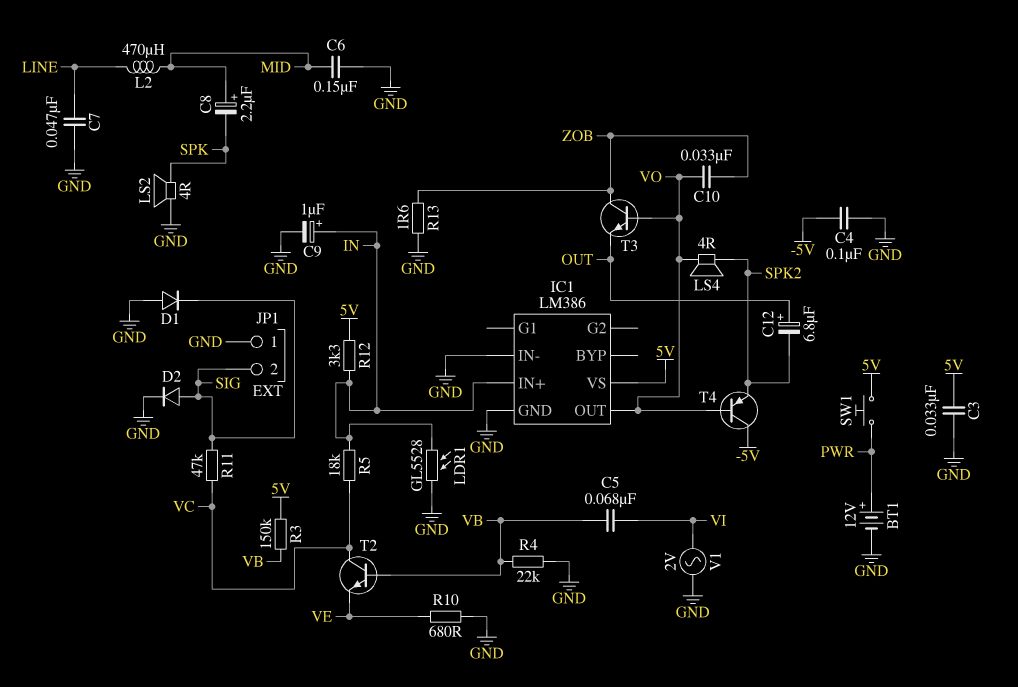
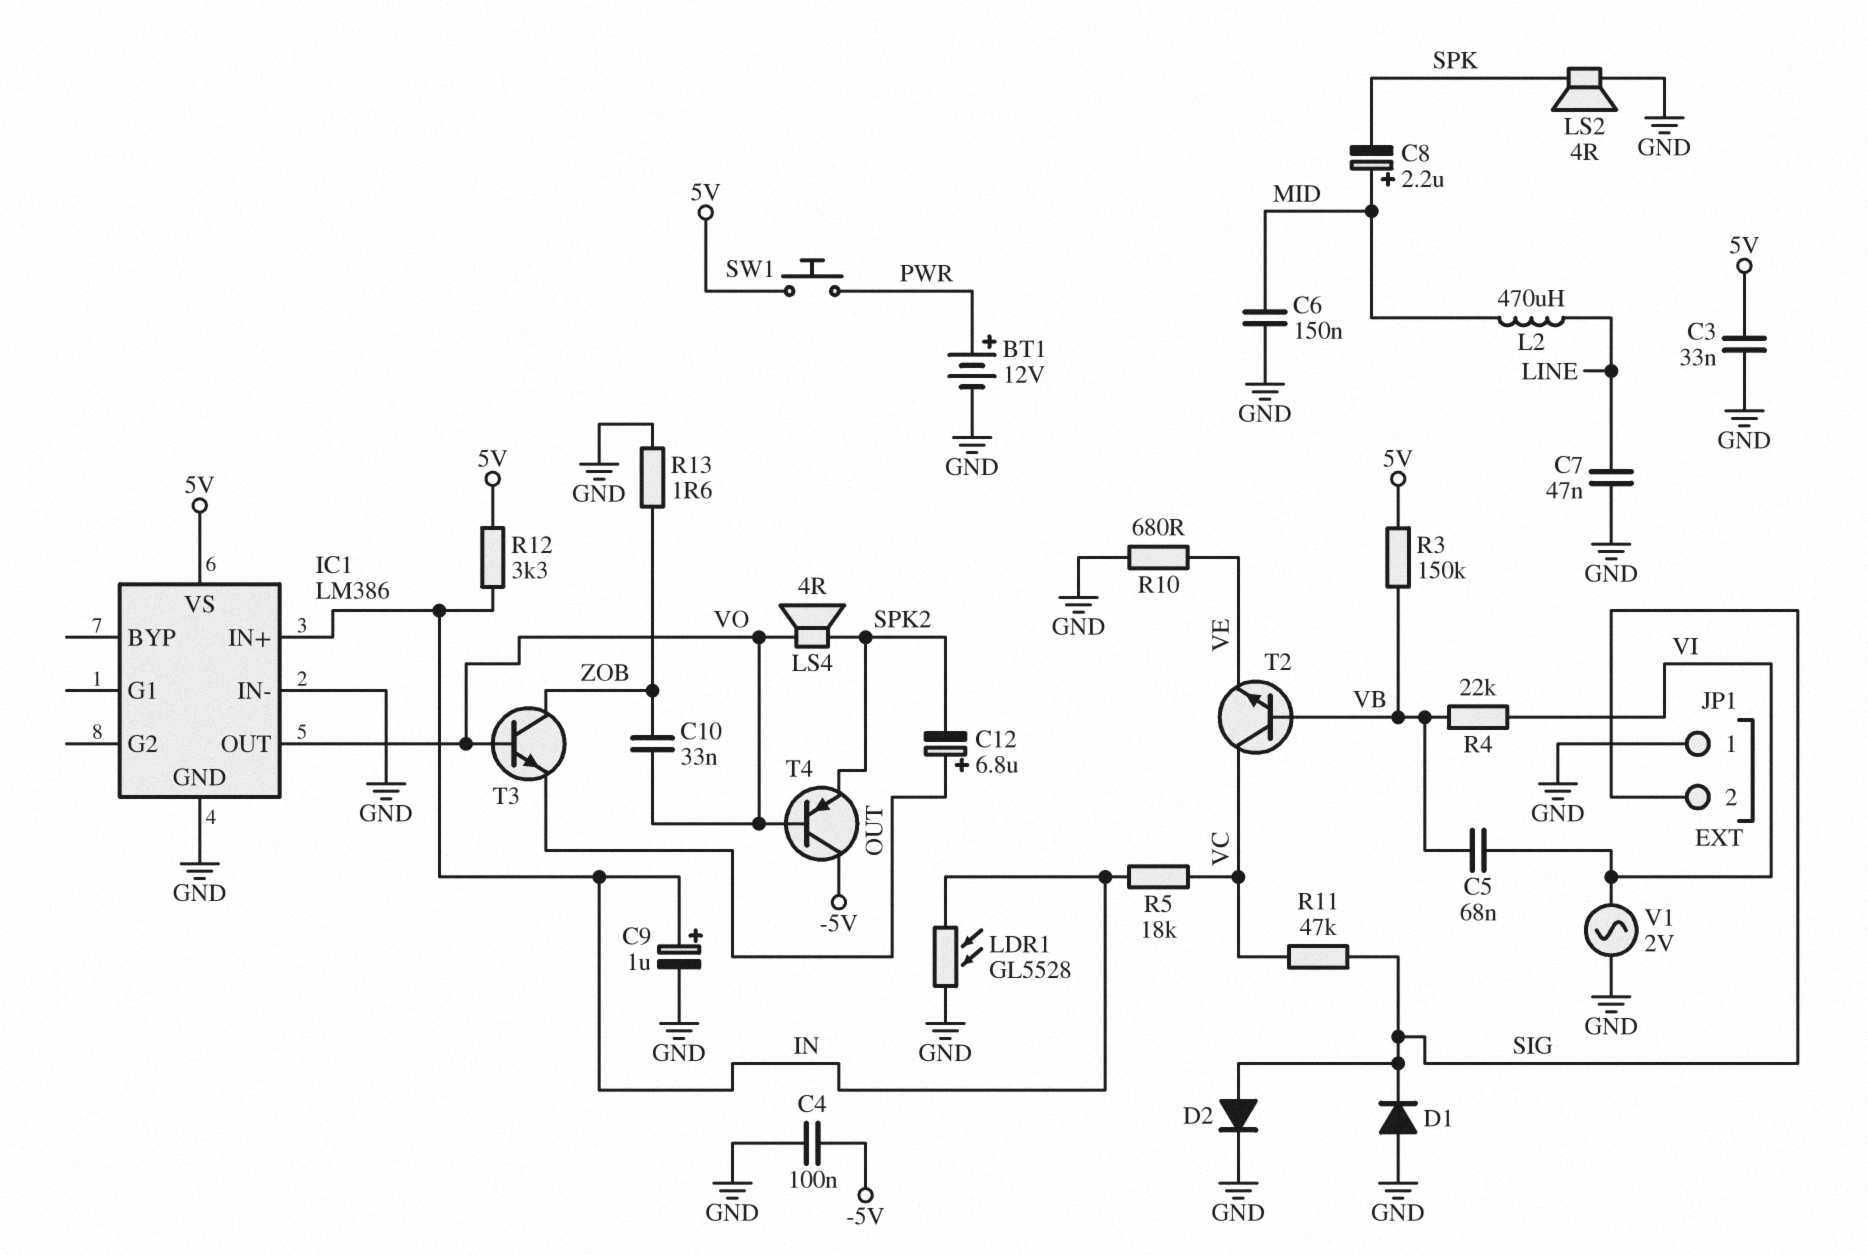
R4: 22k (GND, VB) -> 22k (VB, VI)

